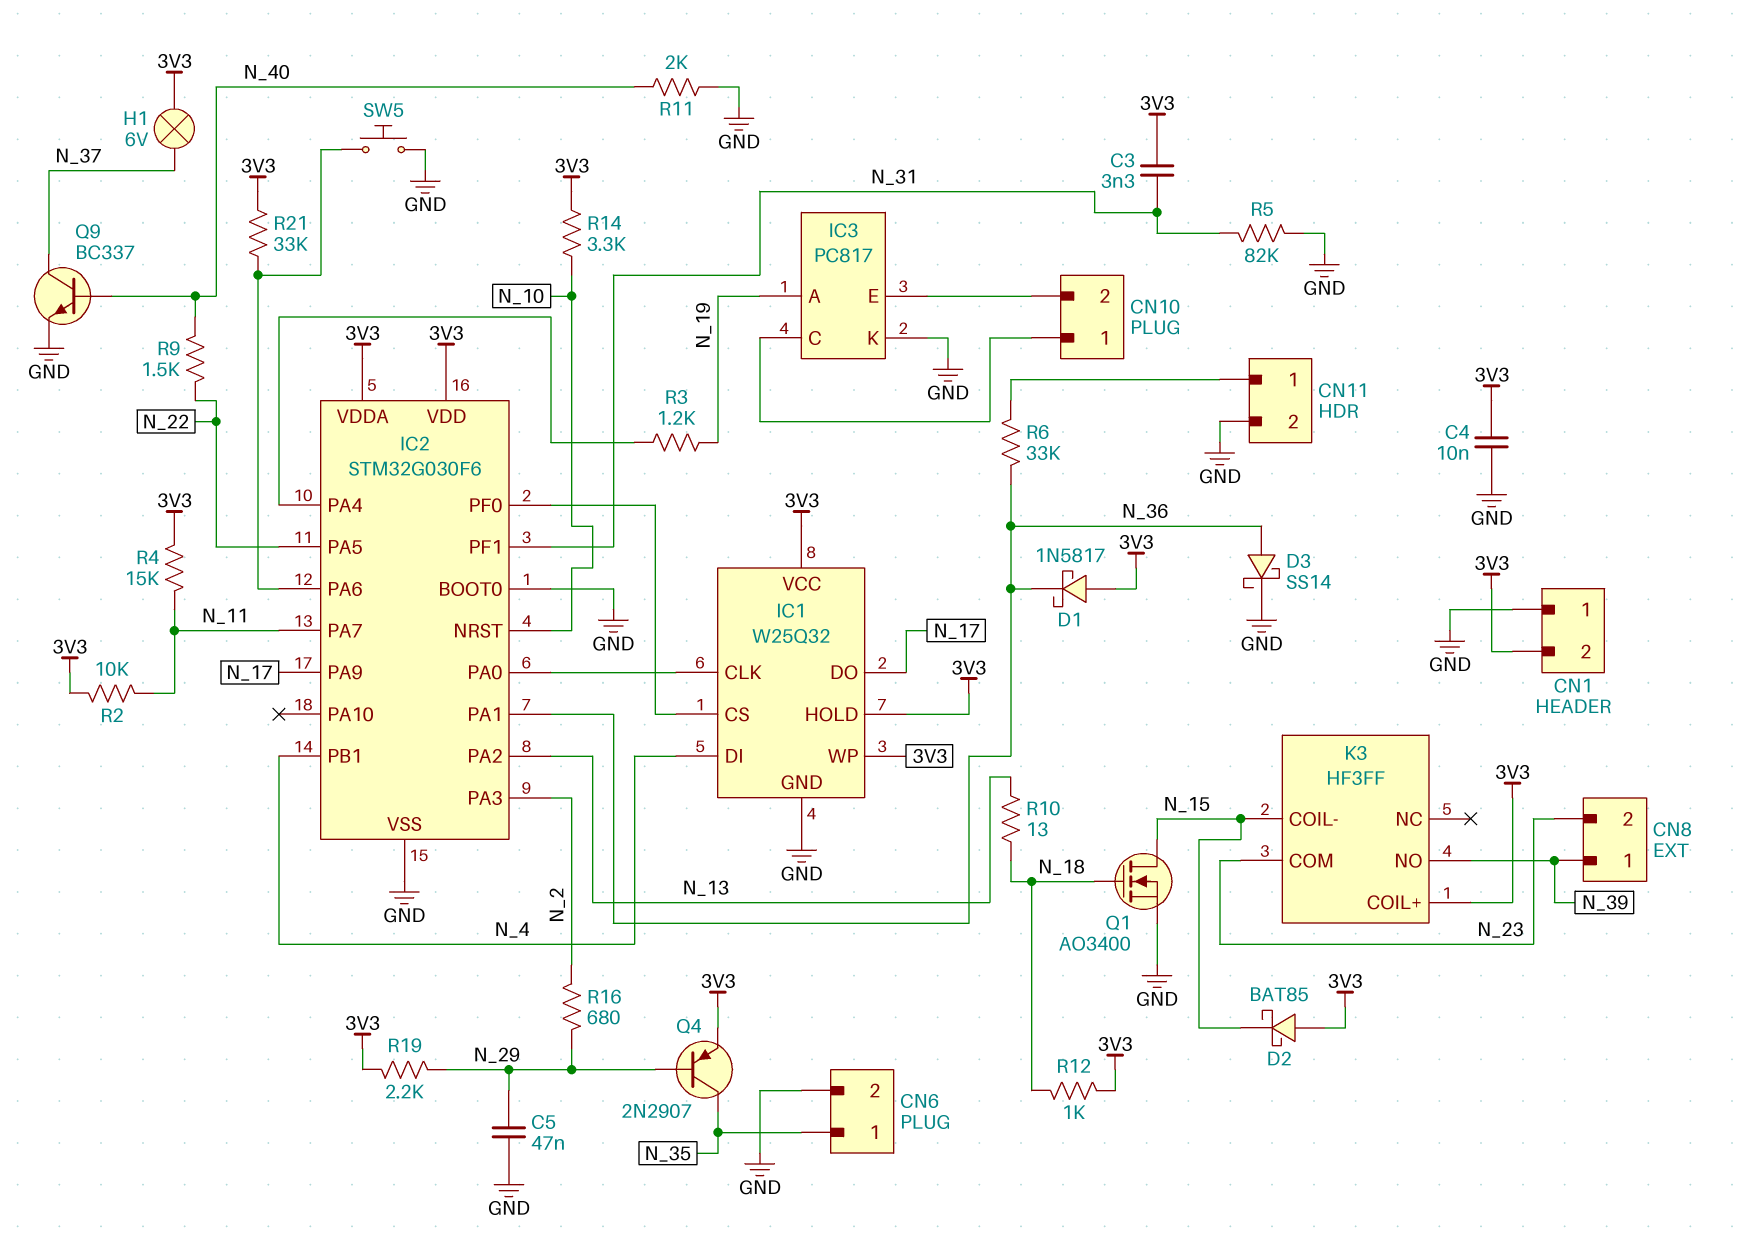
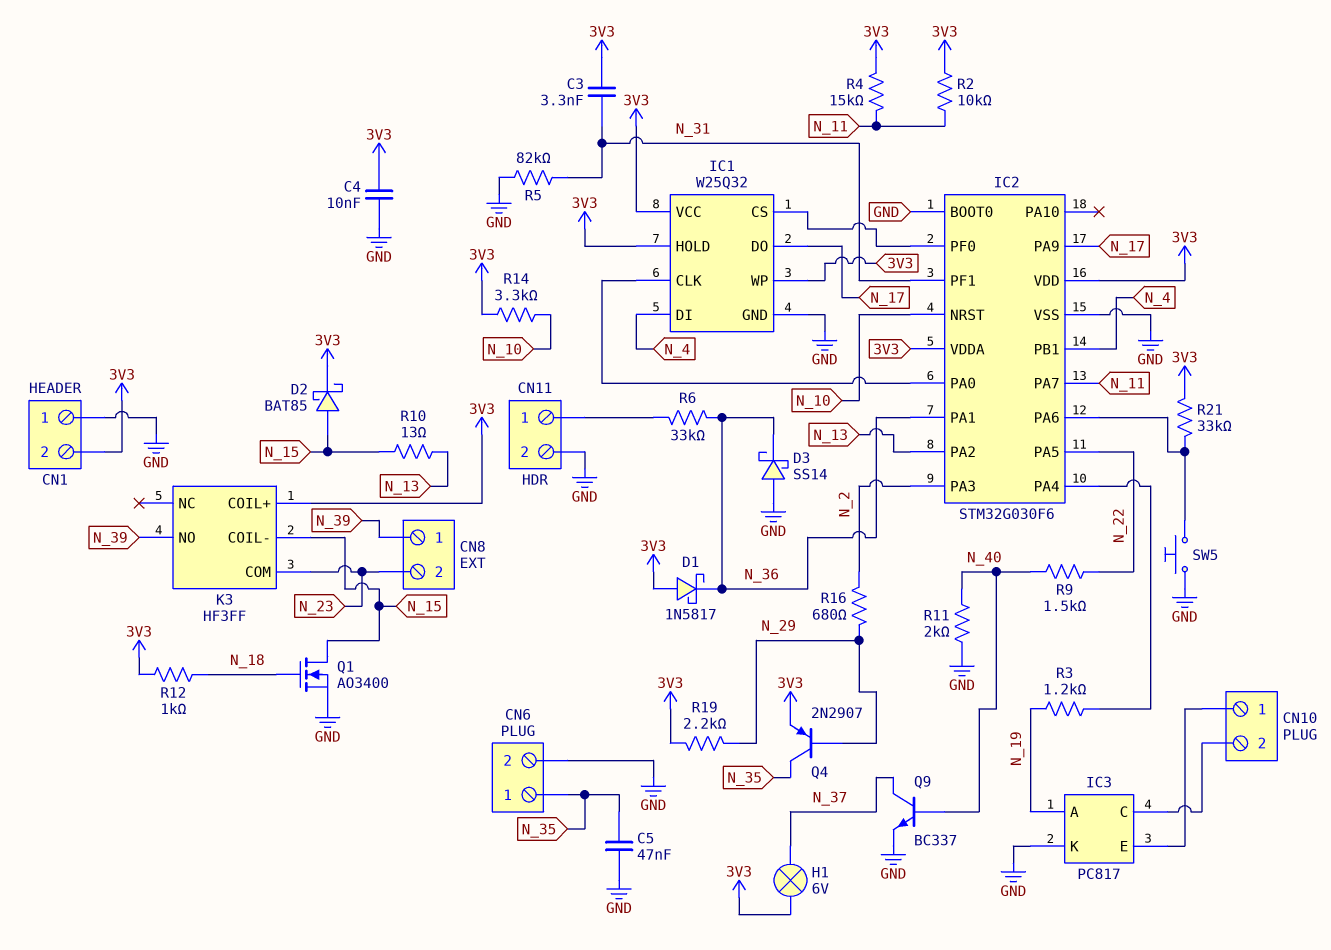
C5: 47nF (GND, N_29) -> 47nF (GND, N_35)
D2: schottky BAT85 (A 3V3, K N_15) -> schottky BAT85 (A N_15, K 3V3)
D3: schottky SS14 (A N_36, K GND) -> schottky SS14 (A GND, K N_36)
IC3 pin C: CN10/1 -> CN10/2
IC3 pin E: CN10/2 -> CN10/1
R10: 13 (N_13, N_18) -> 13 (N_13, N_15)

